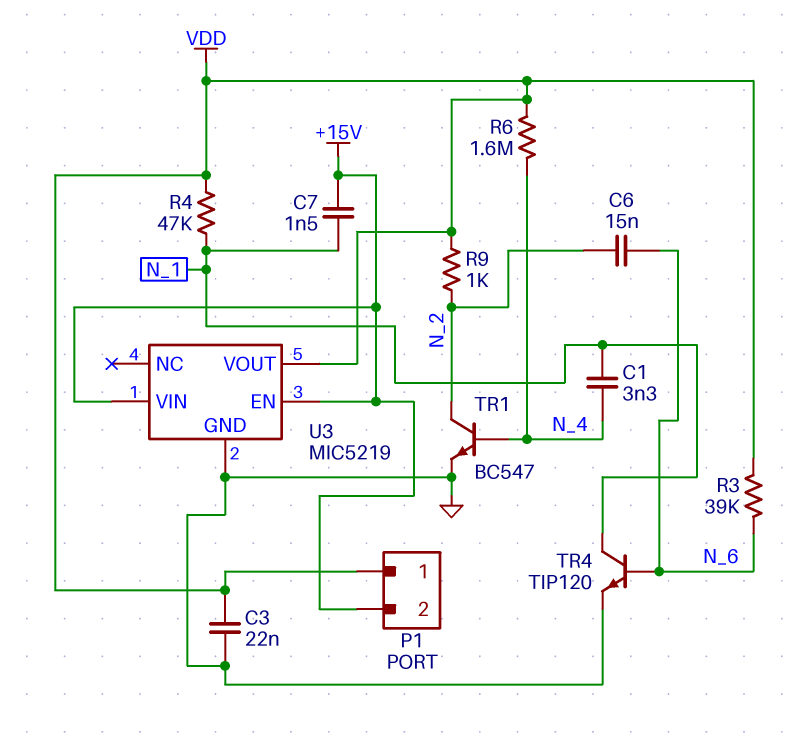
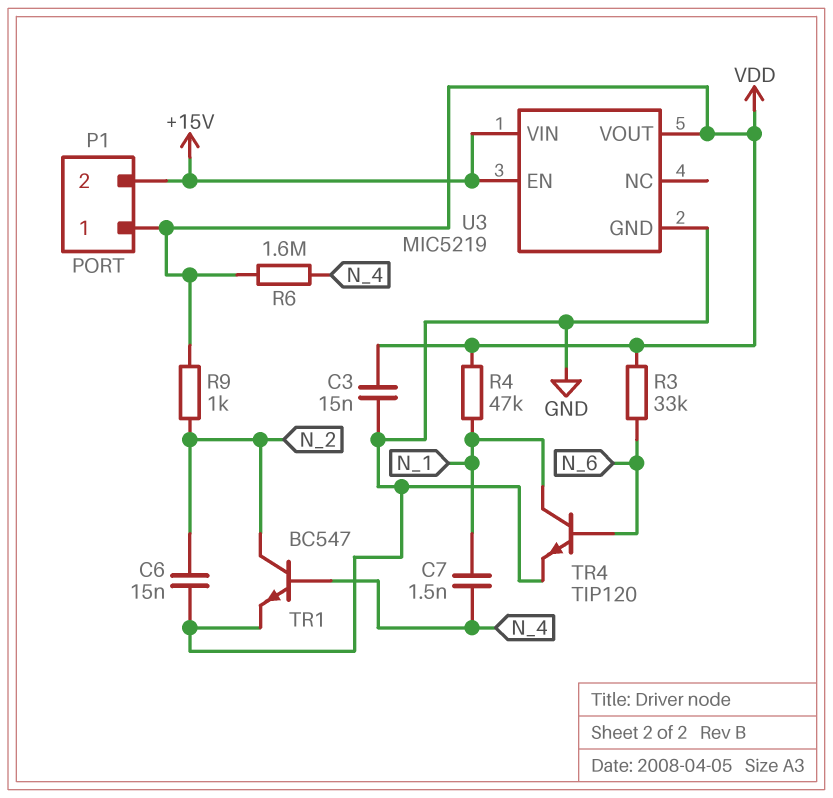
C1: 3.3nF (N_1, N_4) -> none
C3: 22nF (GND, VDD) -> 15nF (GND, VDD)
C6: 15nF (N_2, N_6) -> 15nF (GND, N_2)
C7: 1.5nF (+15V, N_1) -> 1.5nF (N_1, N_4)
R3: 39k (N_6, VDD) -> 33k (N_6, VDD)

